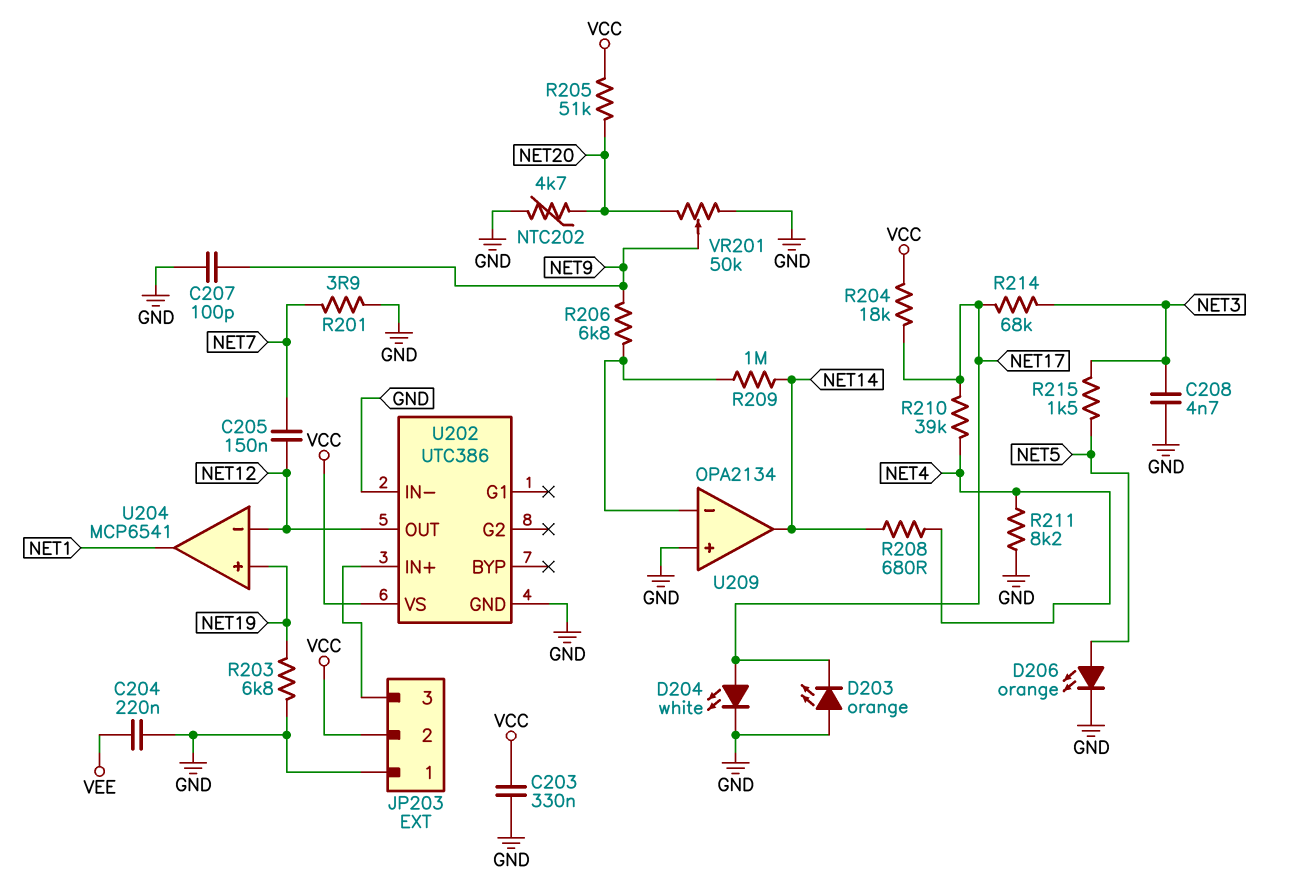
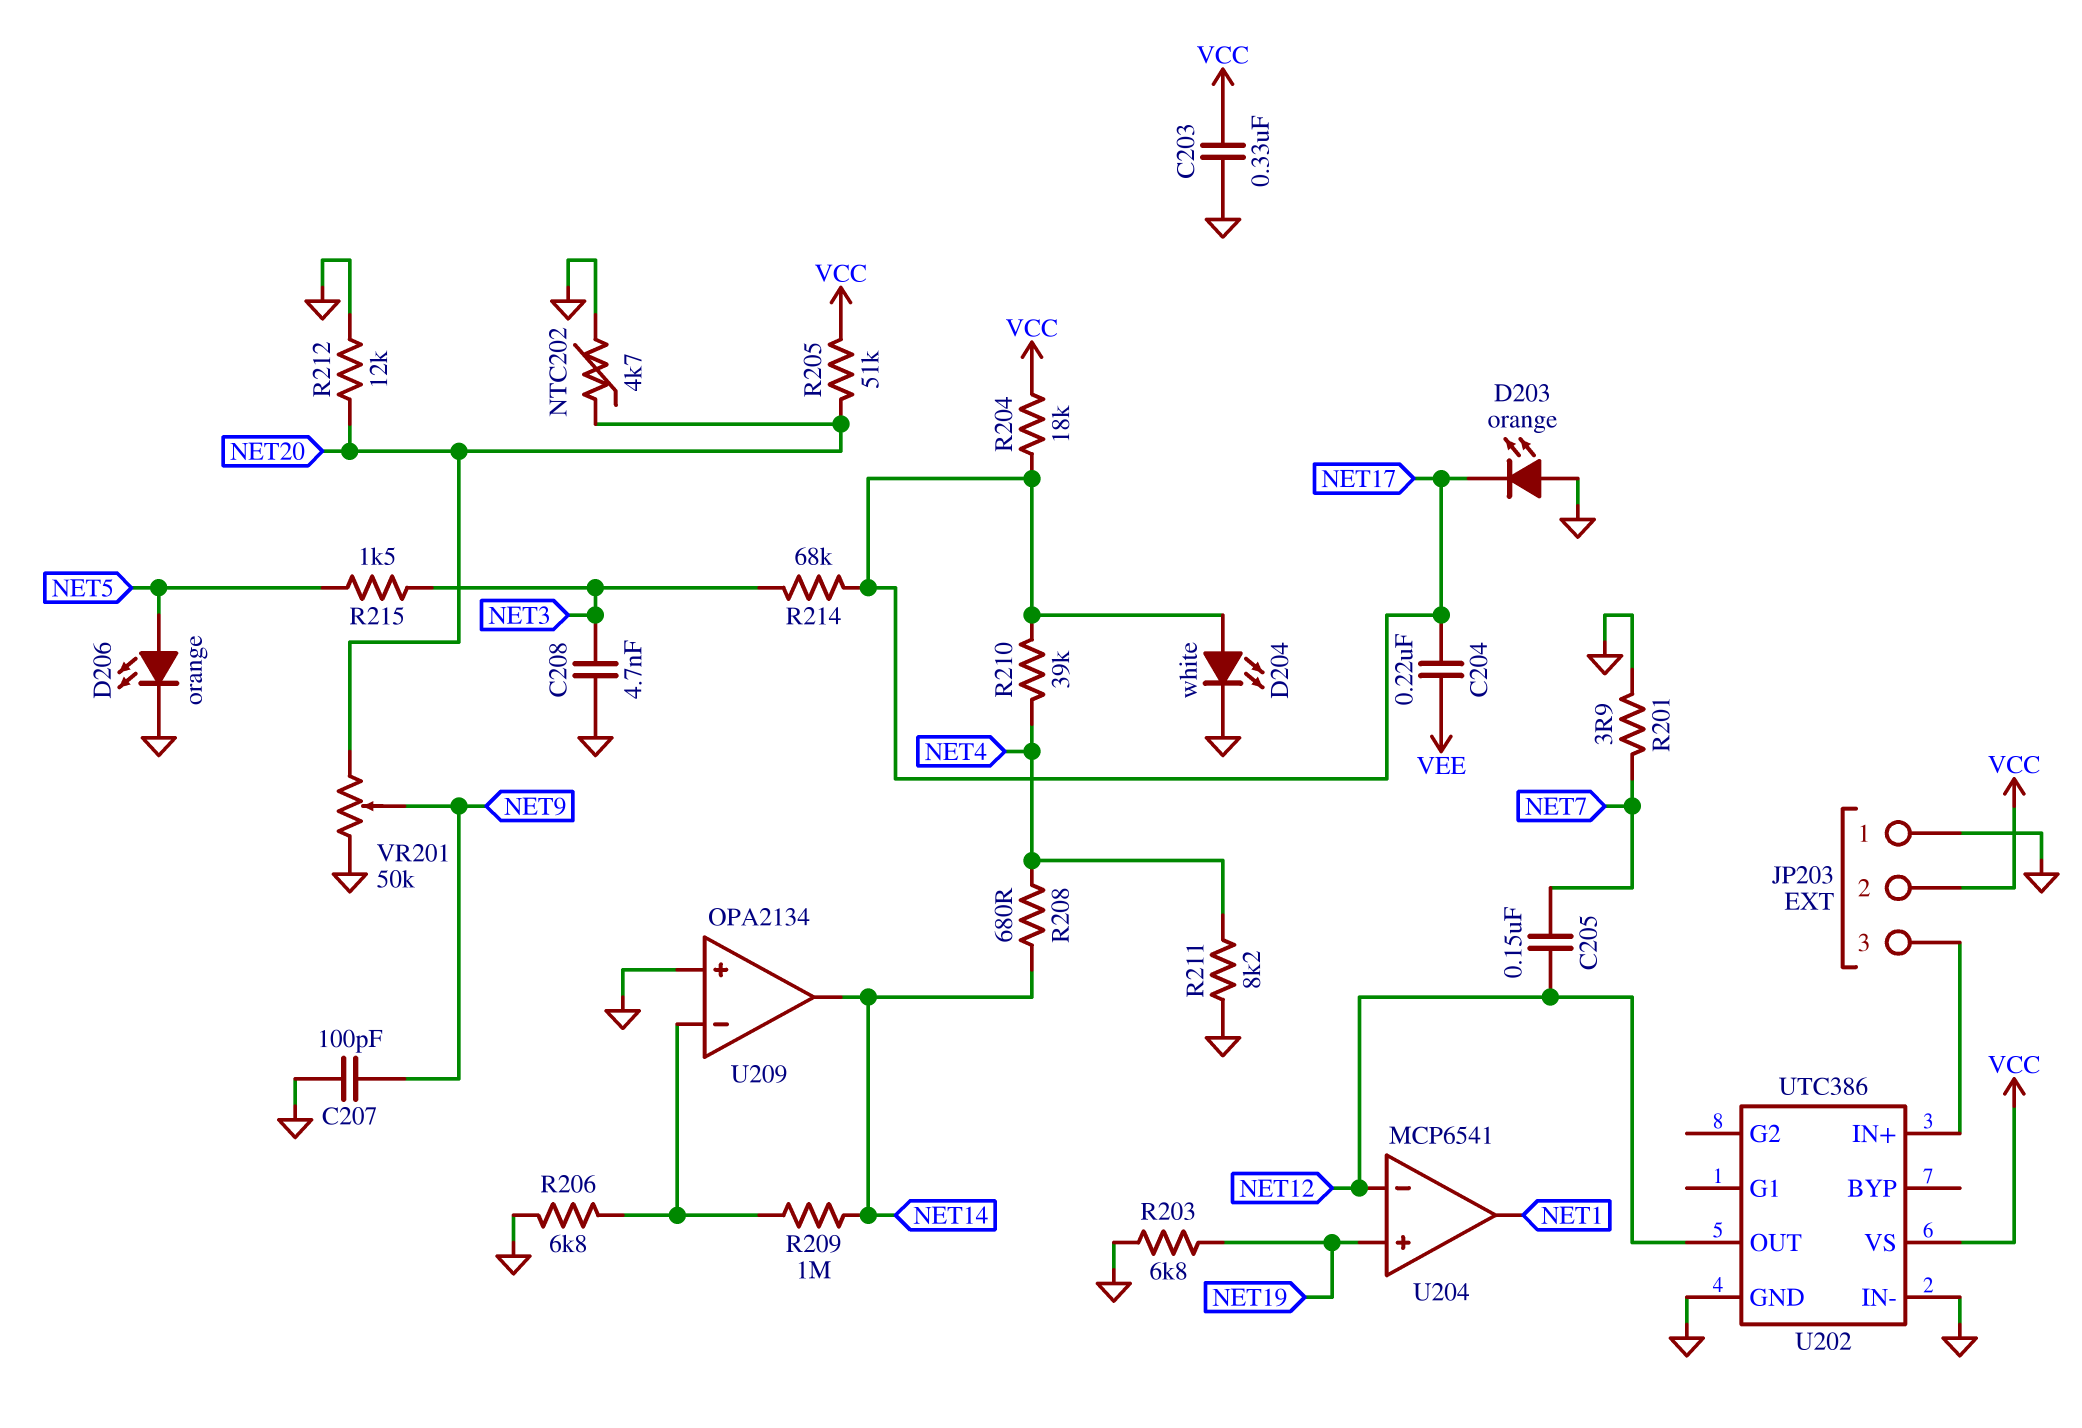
C204: 220nF (GND, VEE) -> 220nF (NET17, VEE)
R206: 6.8k (NET9, U209/in-) -> 6.8k (GND, U209/in-)
R212: none -> 12k (GND, NET20)

